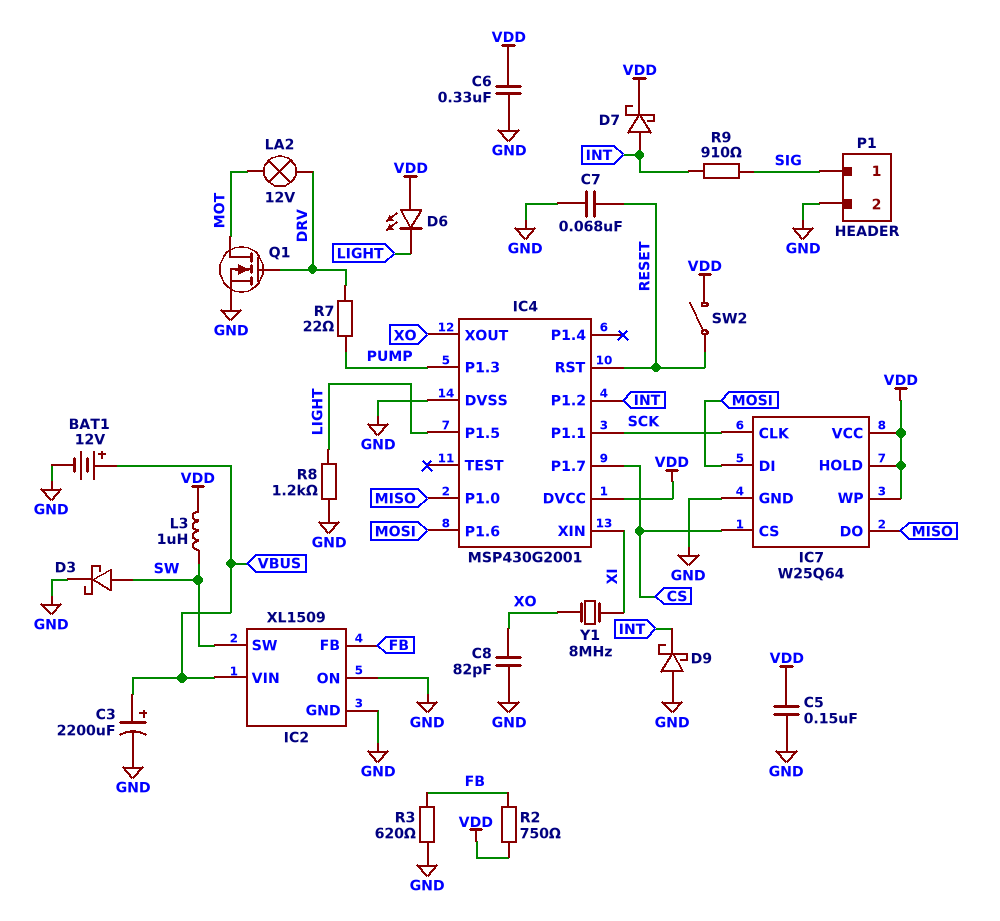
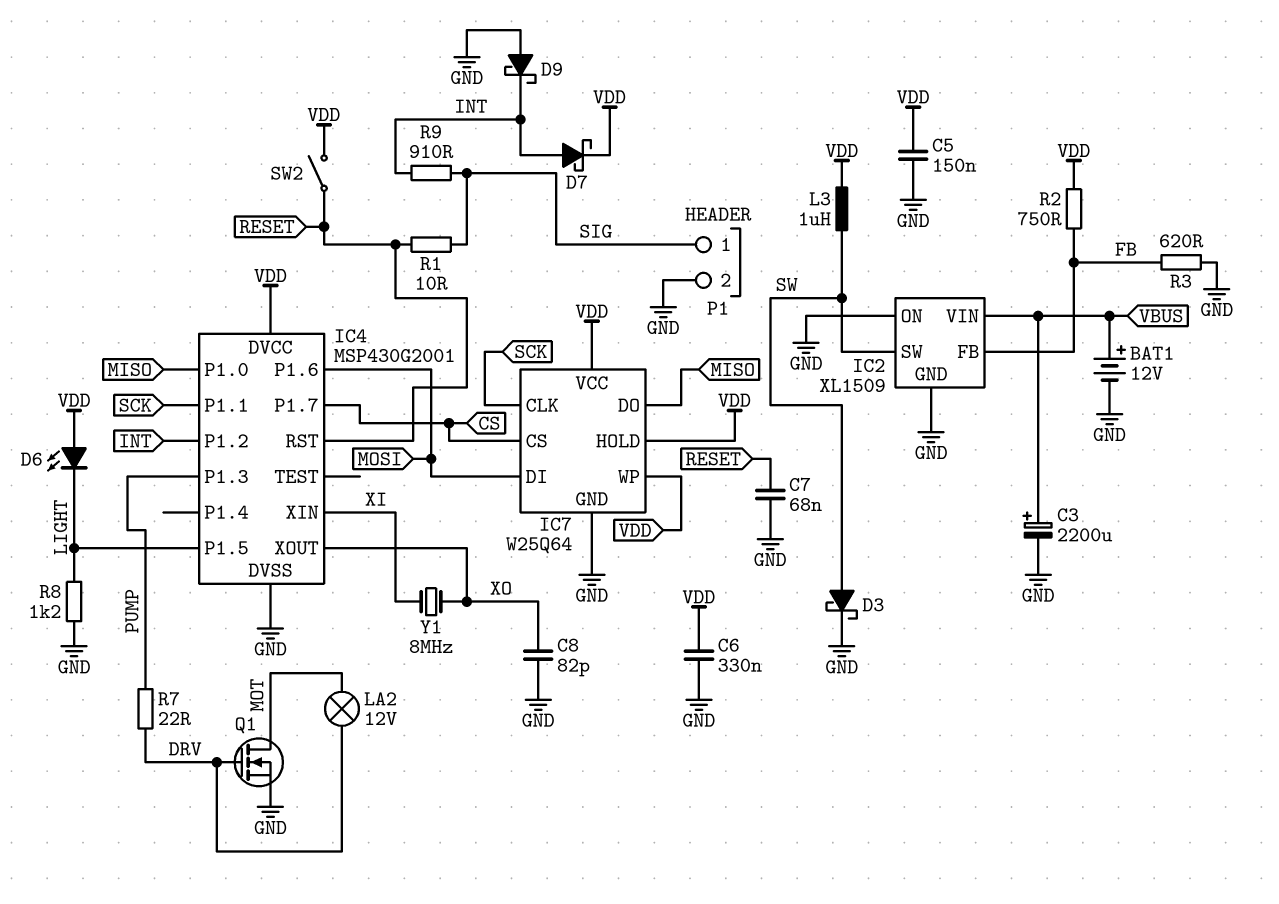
R1: none -> 10 (RESET, SIG)

